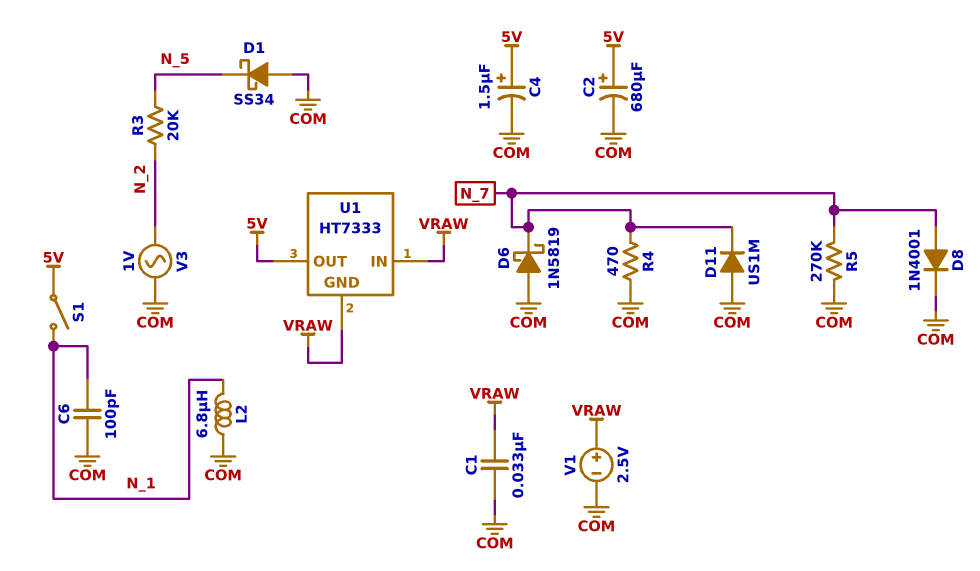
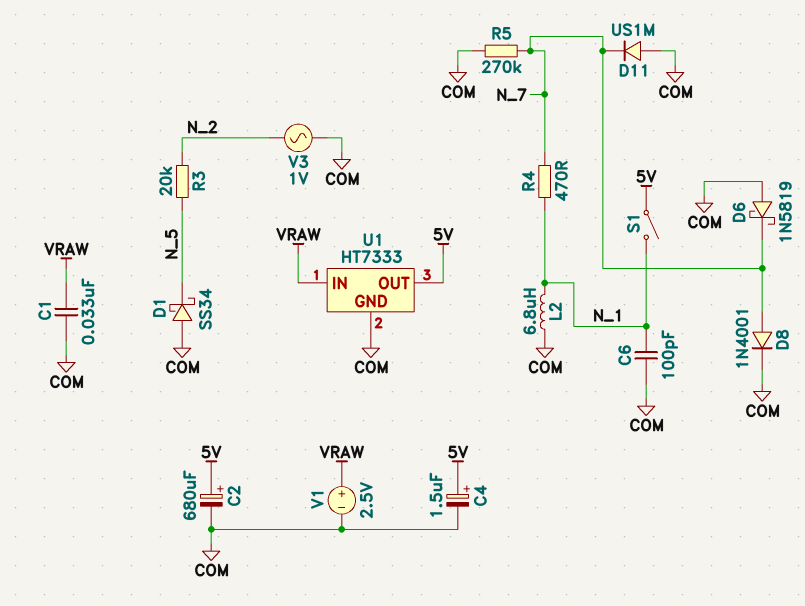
R4: 470 (COM, N_7) -> 470 (N_1, N_7)
U1 pin GND: VRAW -> COM

